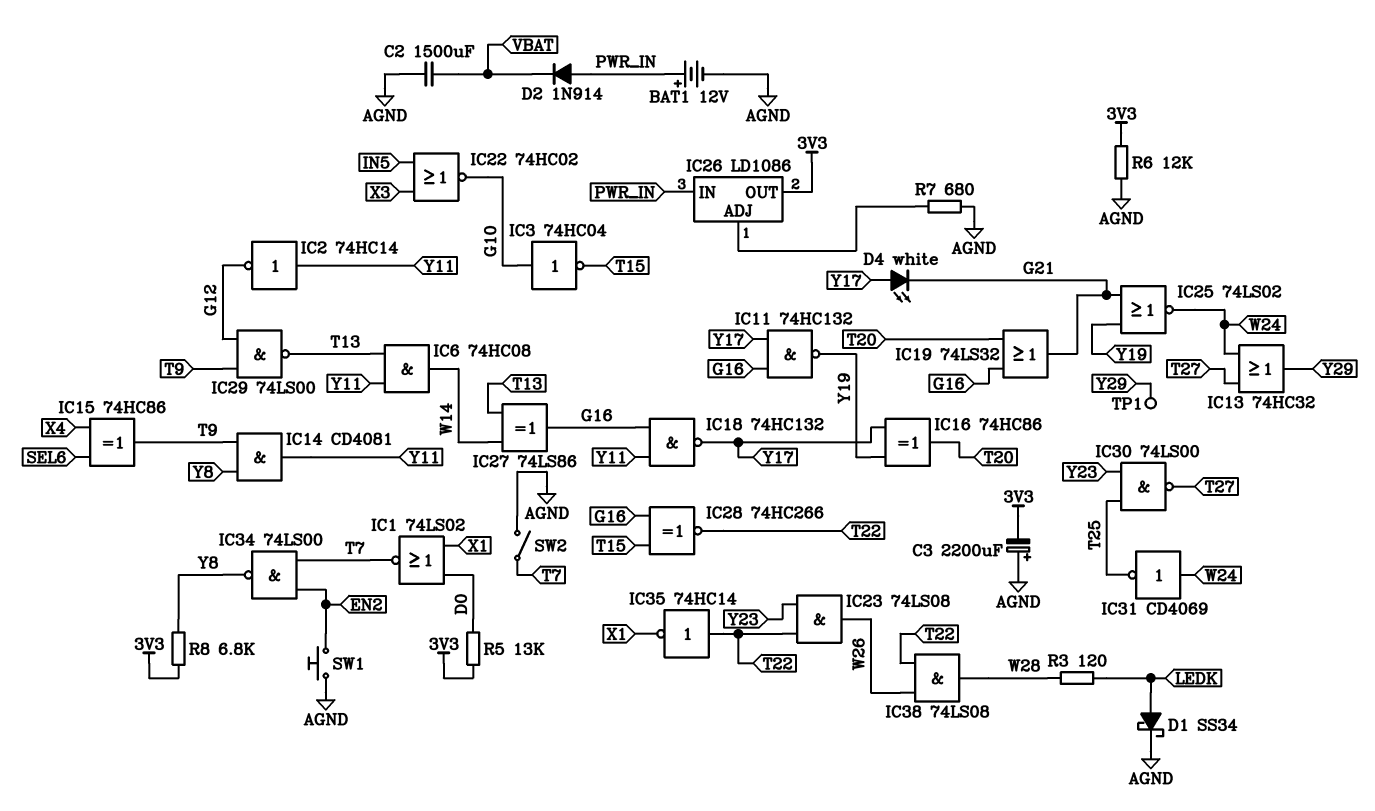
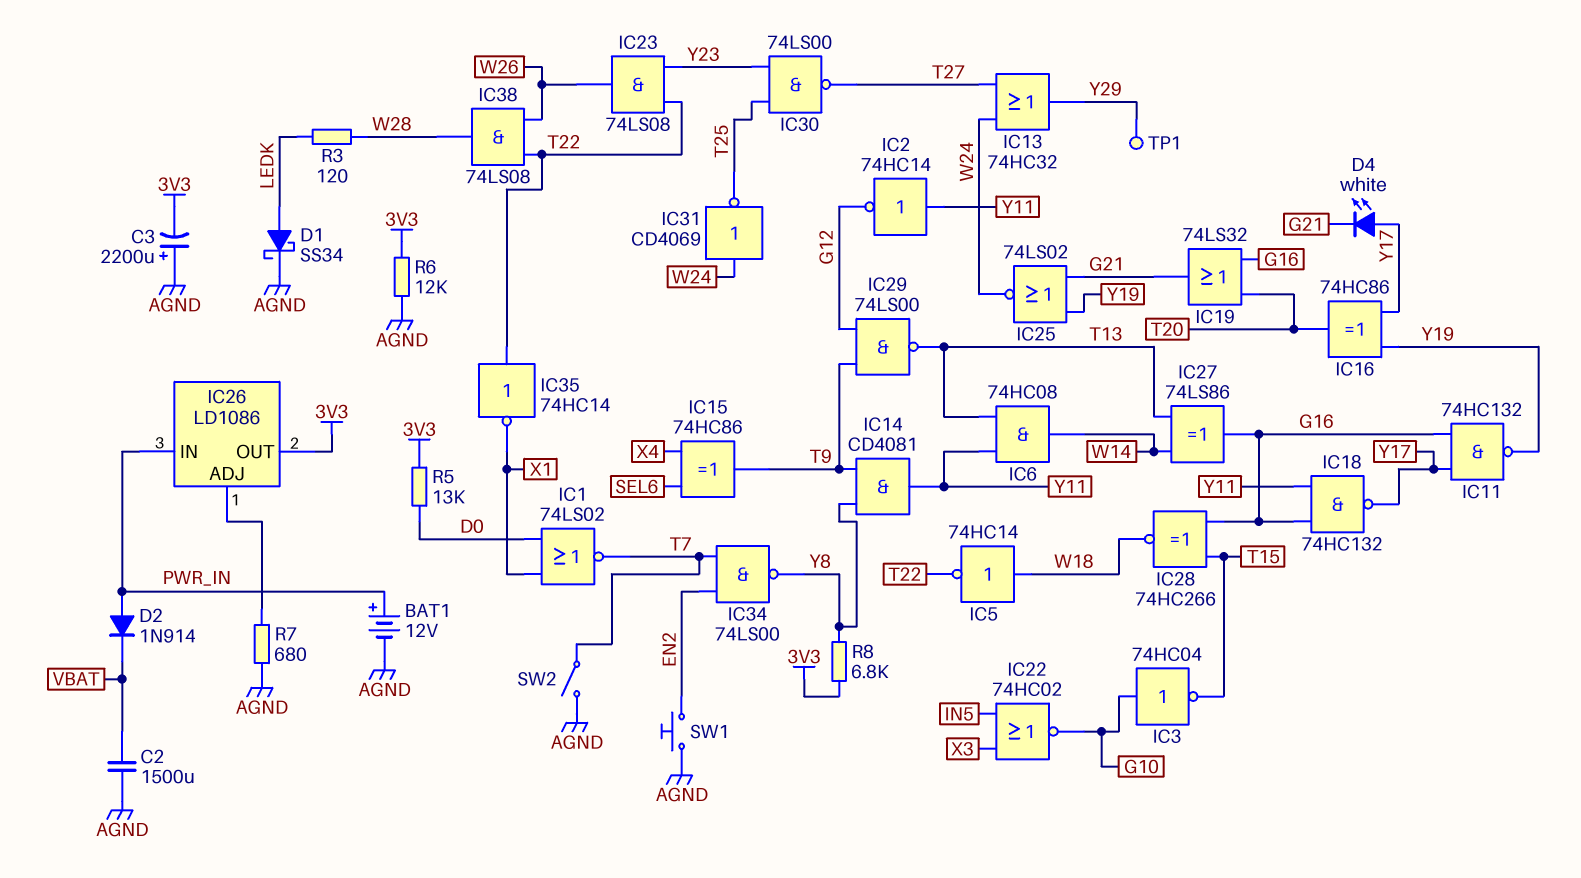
IC5: none -> NOT 74HC14 (in W18, out T22)
IC28: XNOR 74HC266 (in G16, in T15, out T22) -> XNOR 74HC266 (in G16, in T15, out W18)

